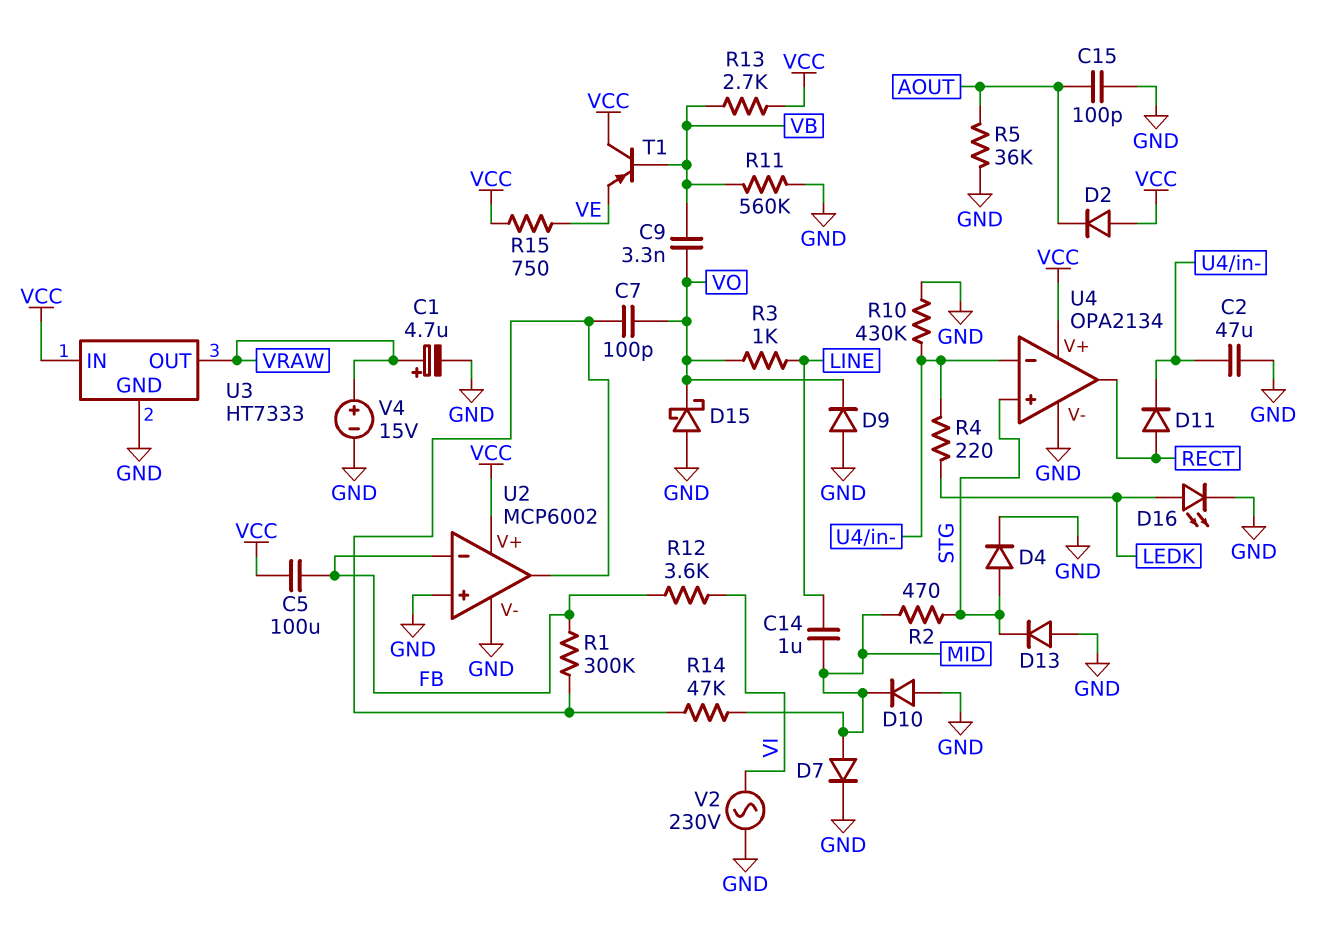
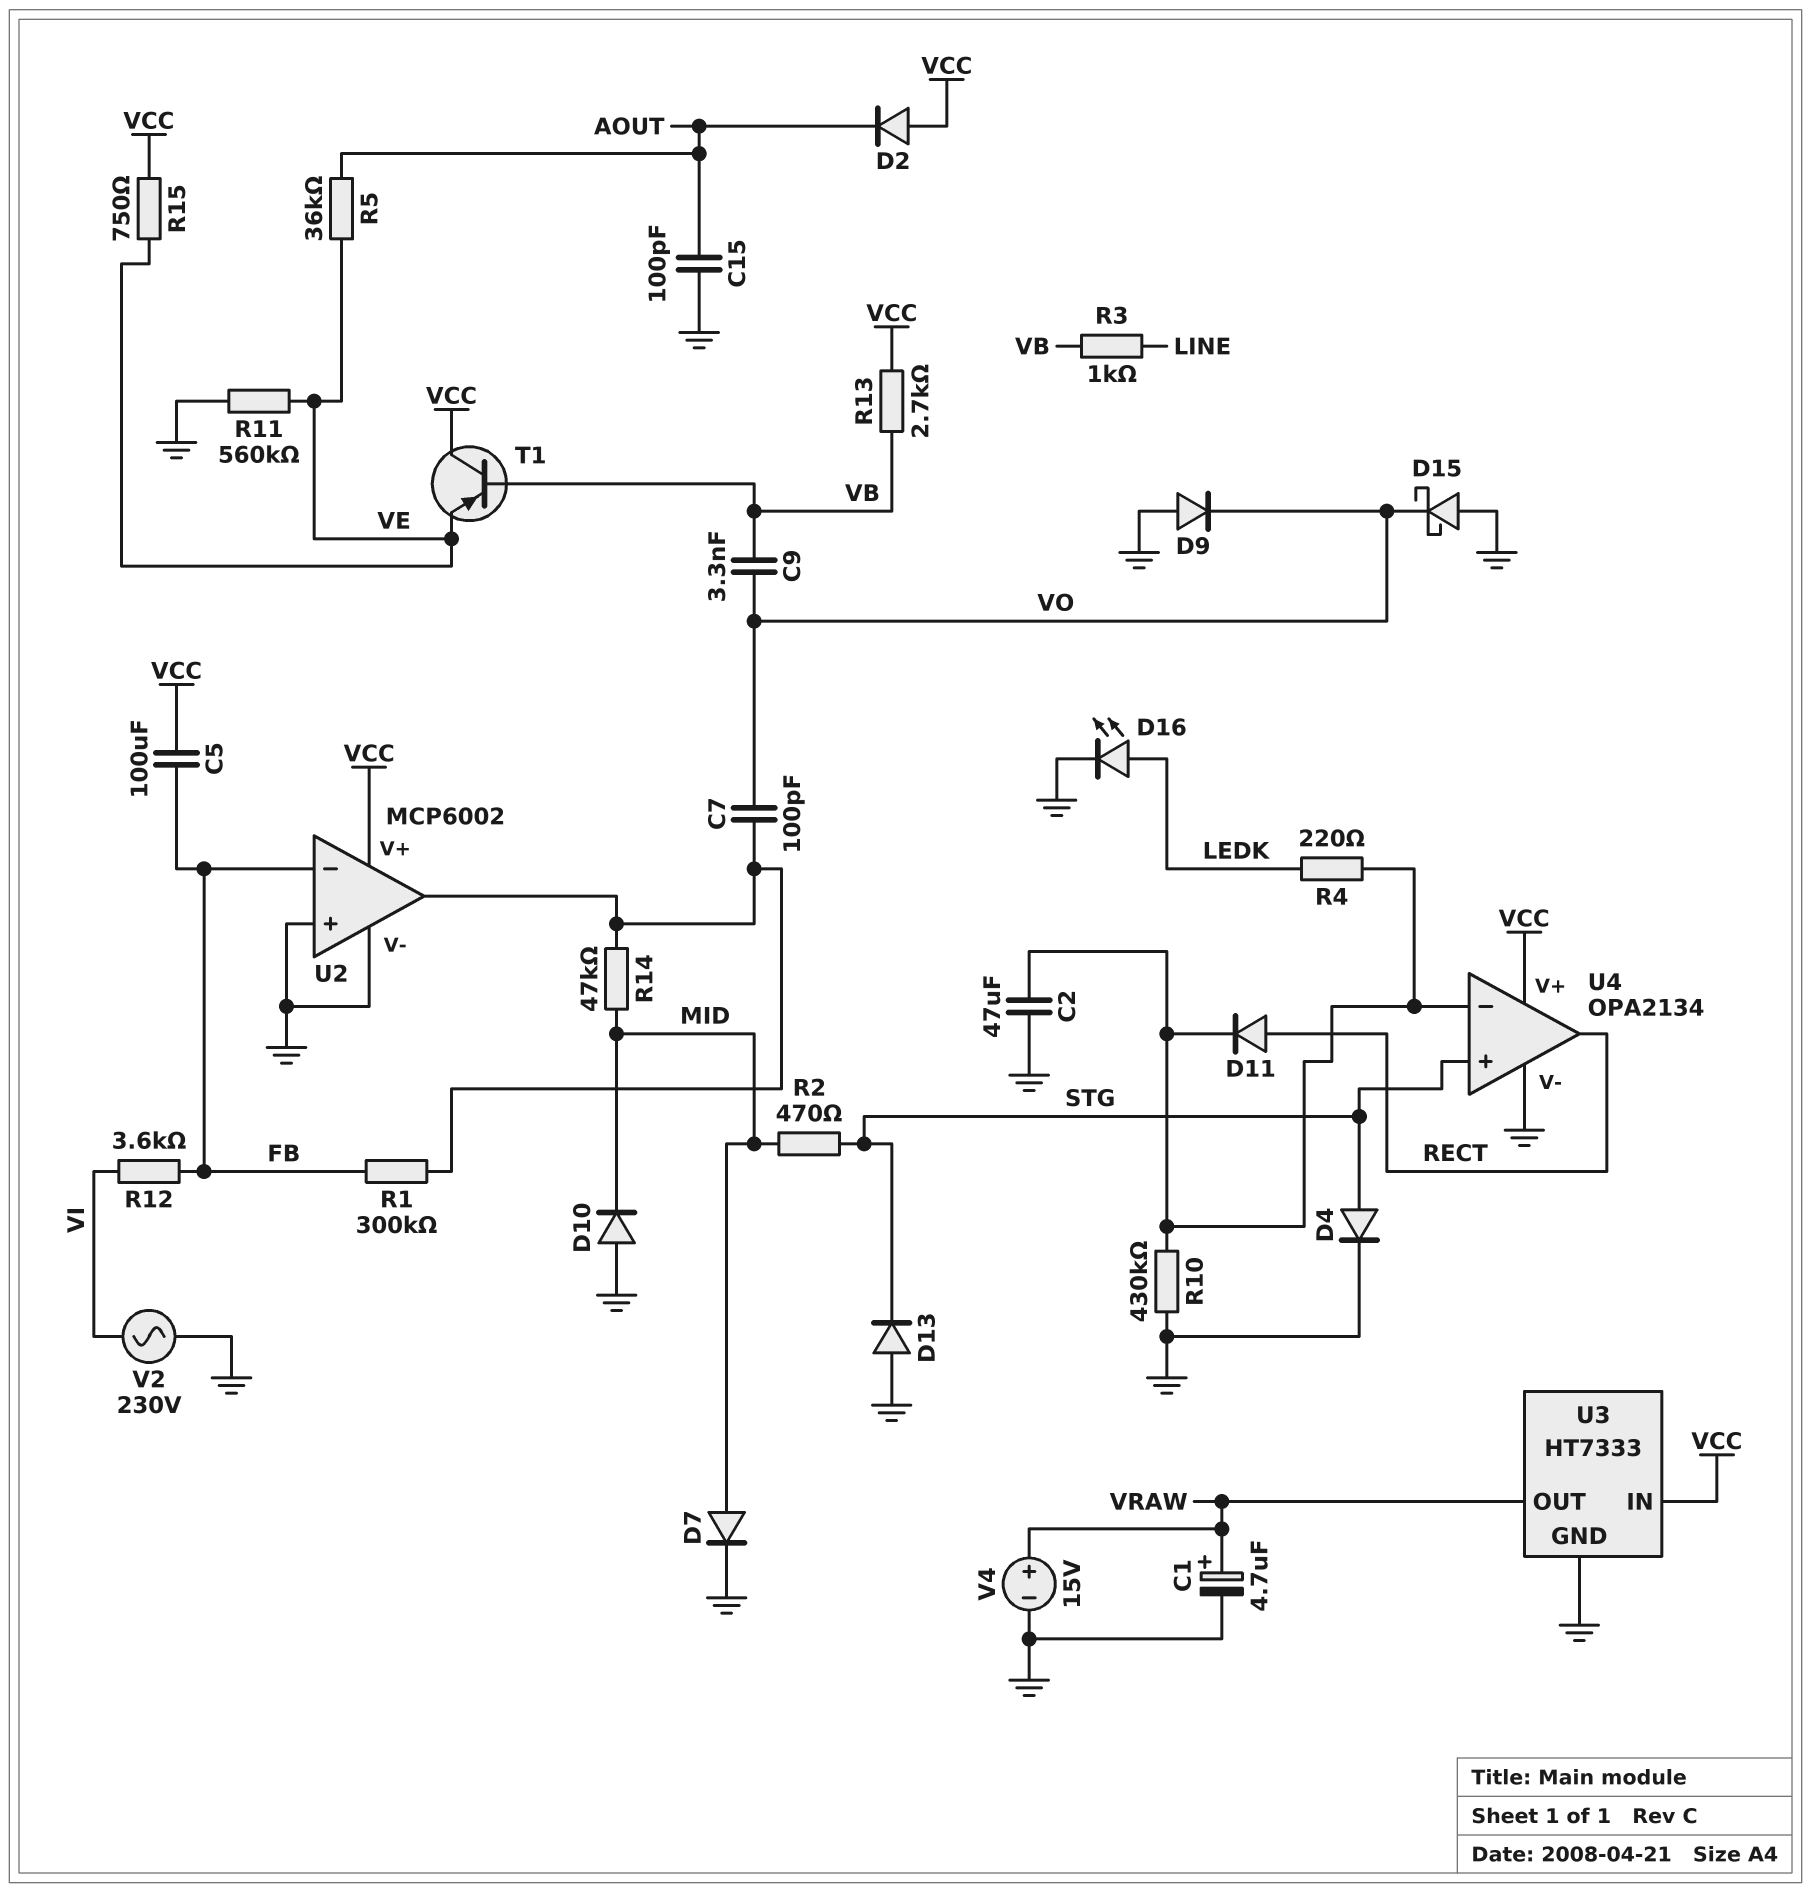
C14: 1uF (LINE, MID) -> none
R3: 1k (LINE, VO) -> 1k (LINE, VB)
R5: 36k (AOUT, GND) -> 36k (AOUT, VE)
R11: 560k (GND, VB) -> 560k (GND, VE)

